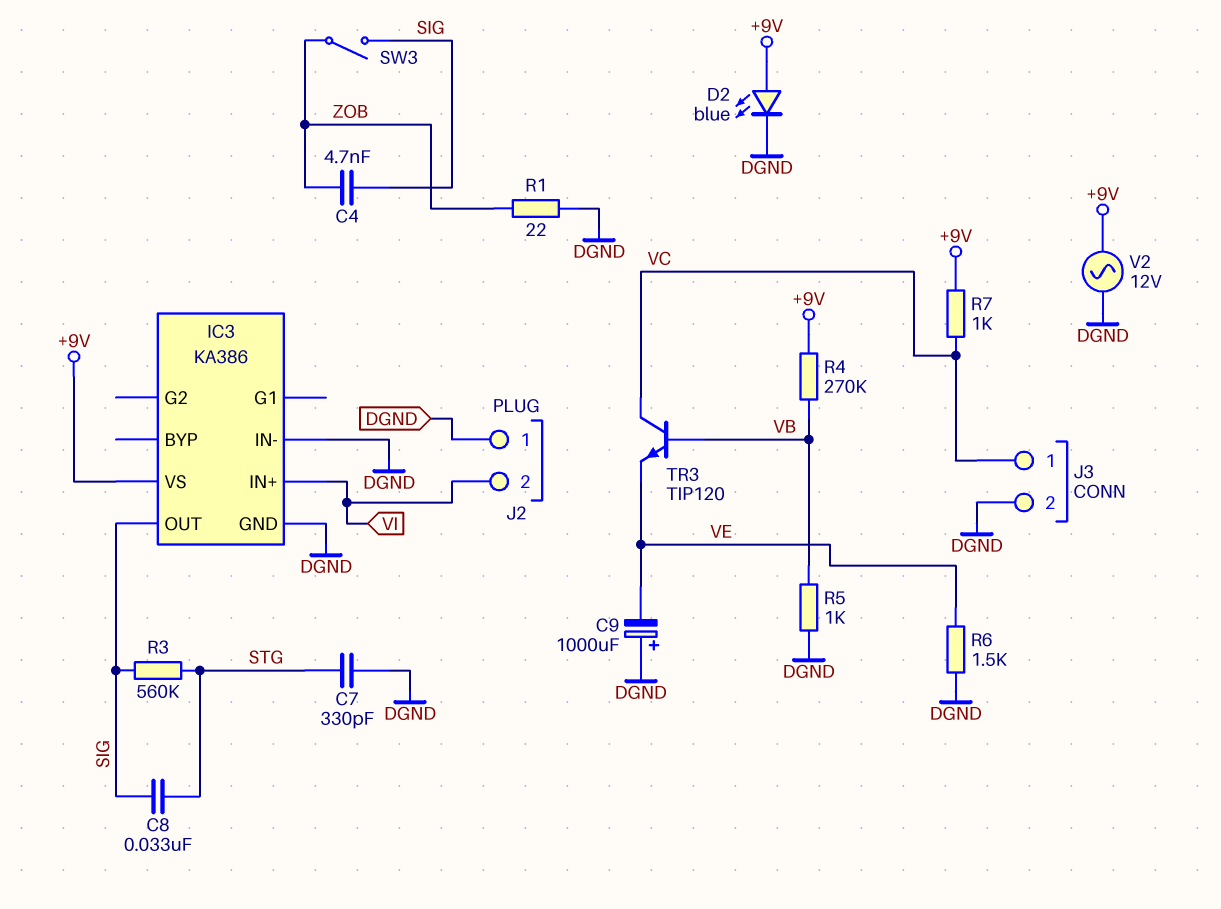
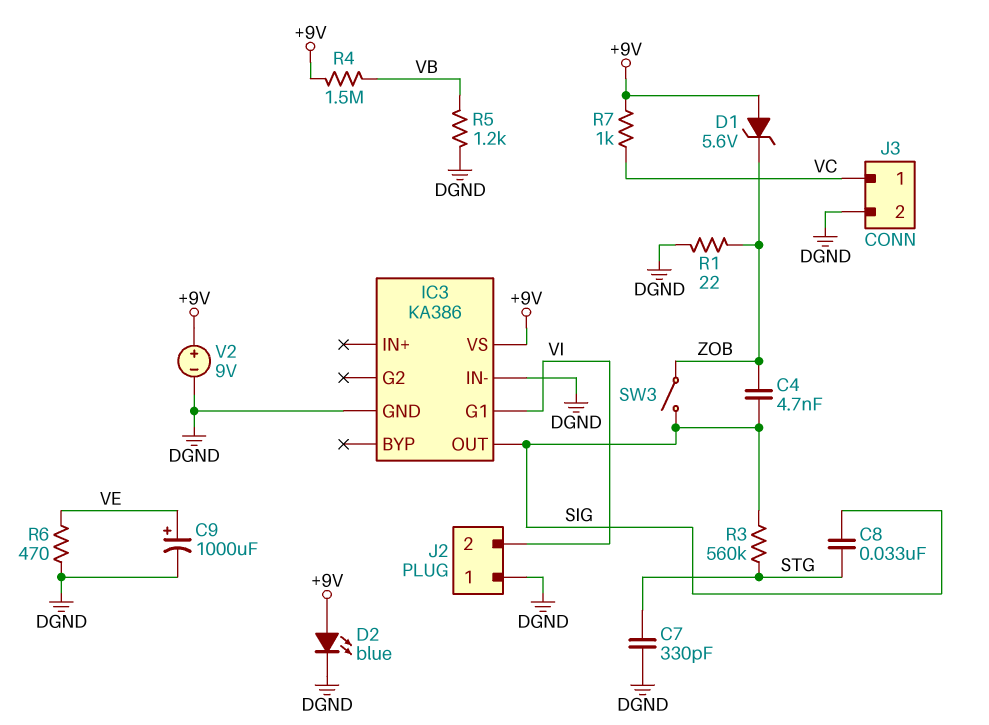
C9: 1000uF (plus DGND, minus VE) -> 1000uF (plus VE, minus DGND)
D1: none -> zener 5.6V (A +9V, K ZOB)
IC3 pin G1: none -> VI
IC3 pin IN+: VI -> none
R4: 270k (+9V, VB) -> 1.5M (+9V, VB)
R5: 1k (DGND, VB) -> 1.2k (DGND, VB)
R6: 1.5k (DGND, VE) -> 470 (DGND, VE)
TR3: NPN TIP120 (B VB, C VC, E VE) -> none
V2: AC 12V (+9V, DGND) -> 9V (plus +9V, minus DGND)

